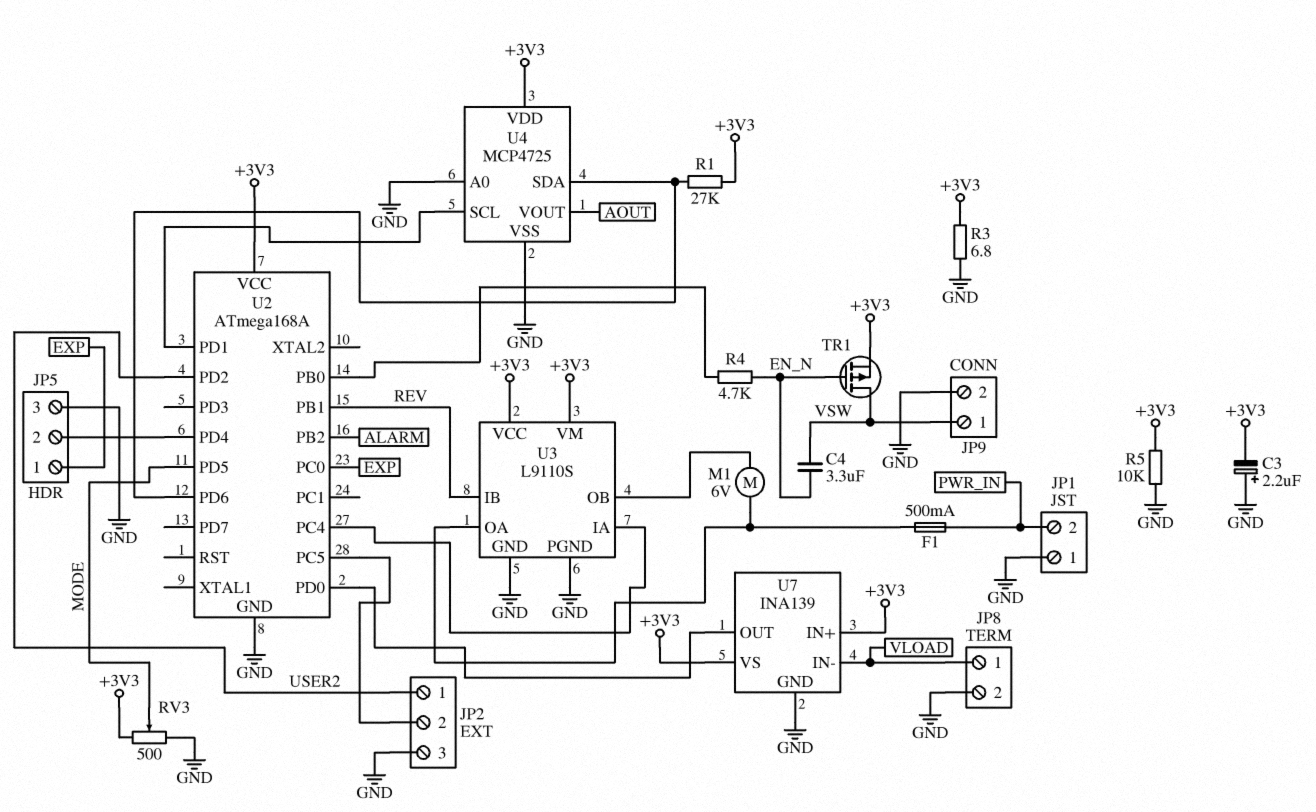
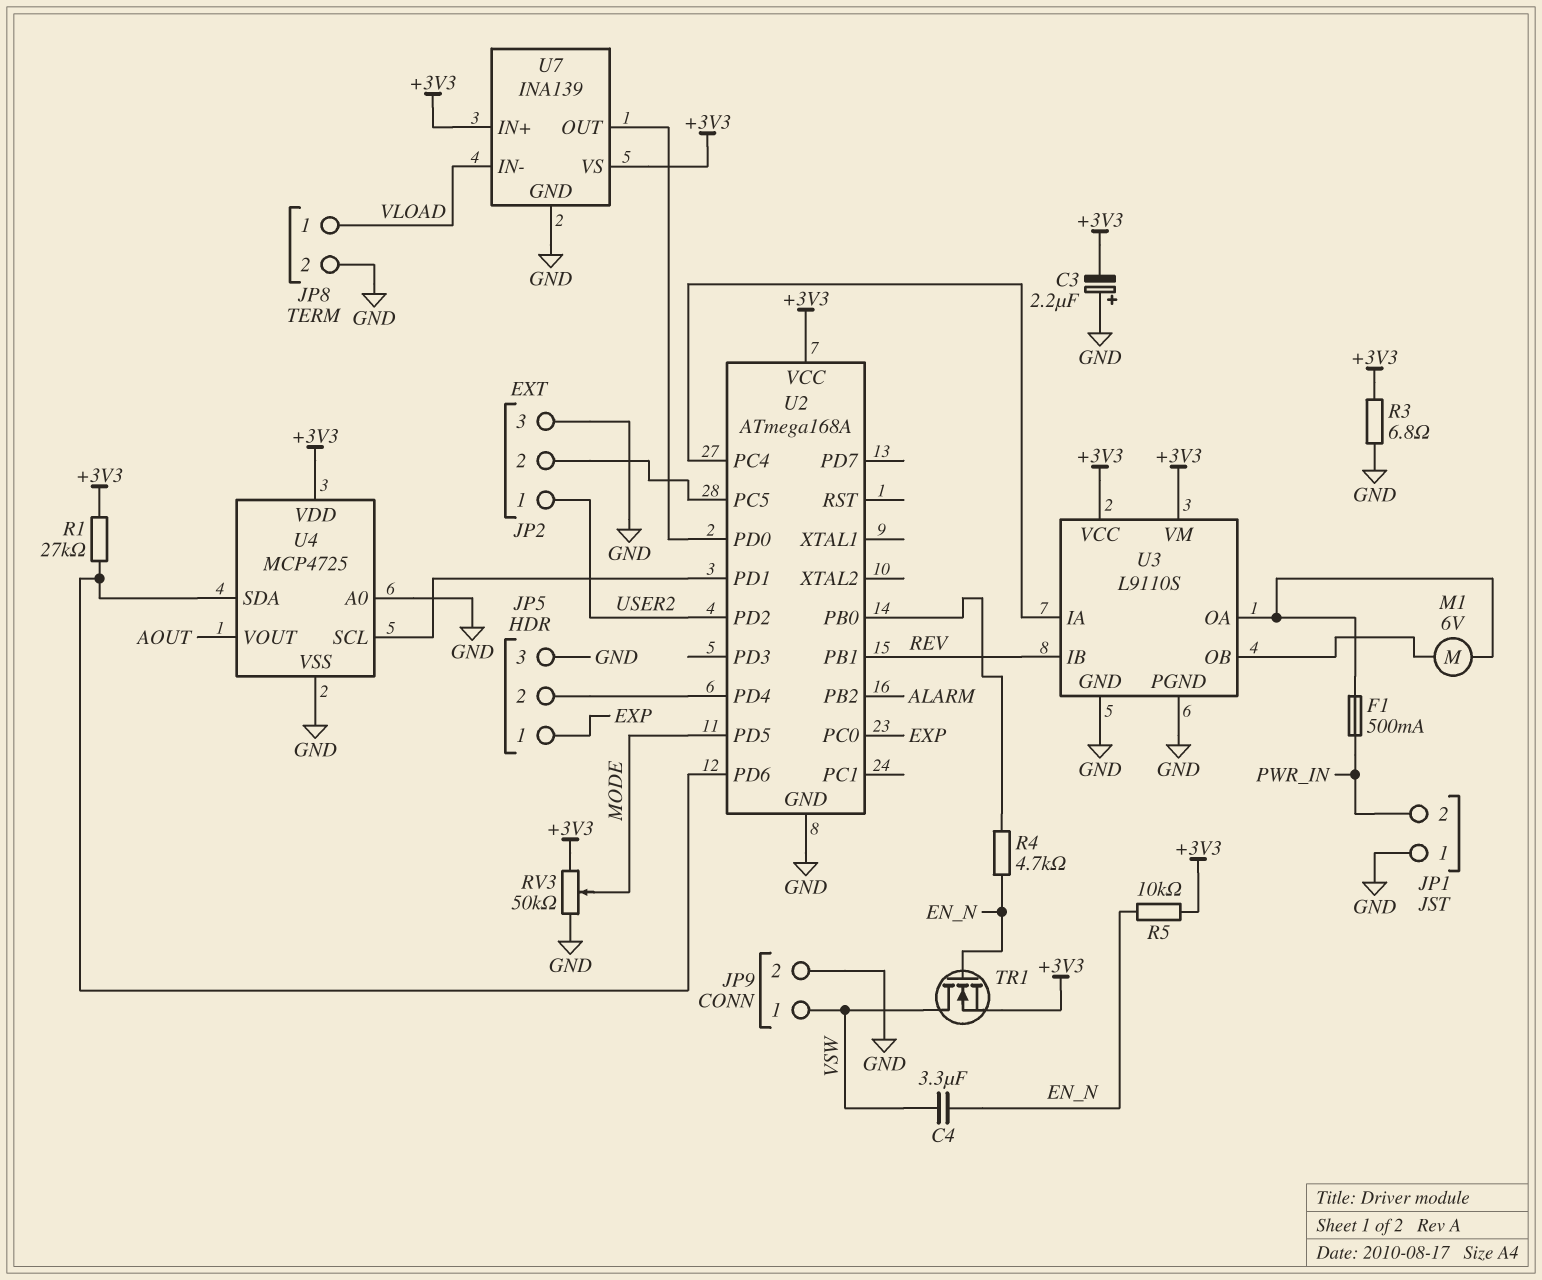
R5: 10k (+3V3, GND) -> 10k (+3V3, EN_N)
RV3: 500 (+3V3, GND, wiper MODE) -> 50k (+3V3, GND, wiper MODE)
TR1: PMOS (G EN_N, D VSW, S +3V3) -> NMOS (G EN_N, D VSW, S +3V3)

